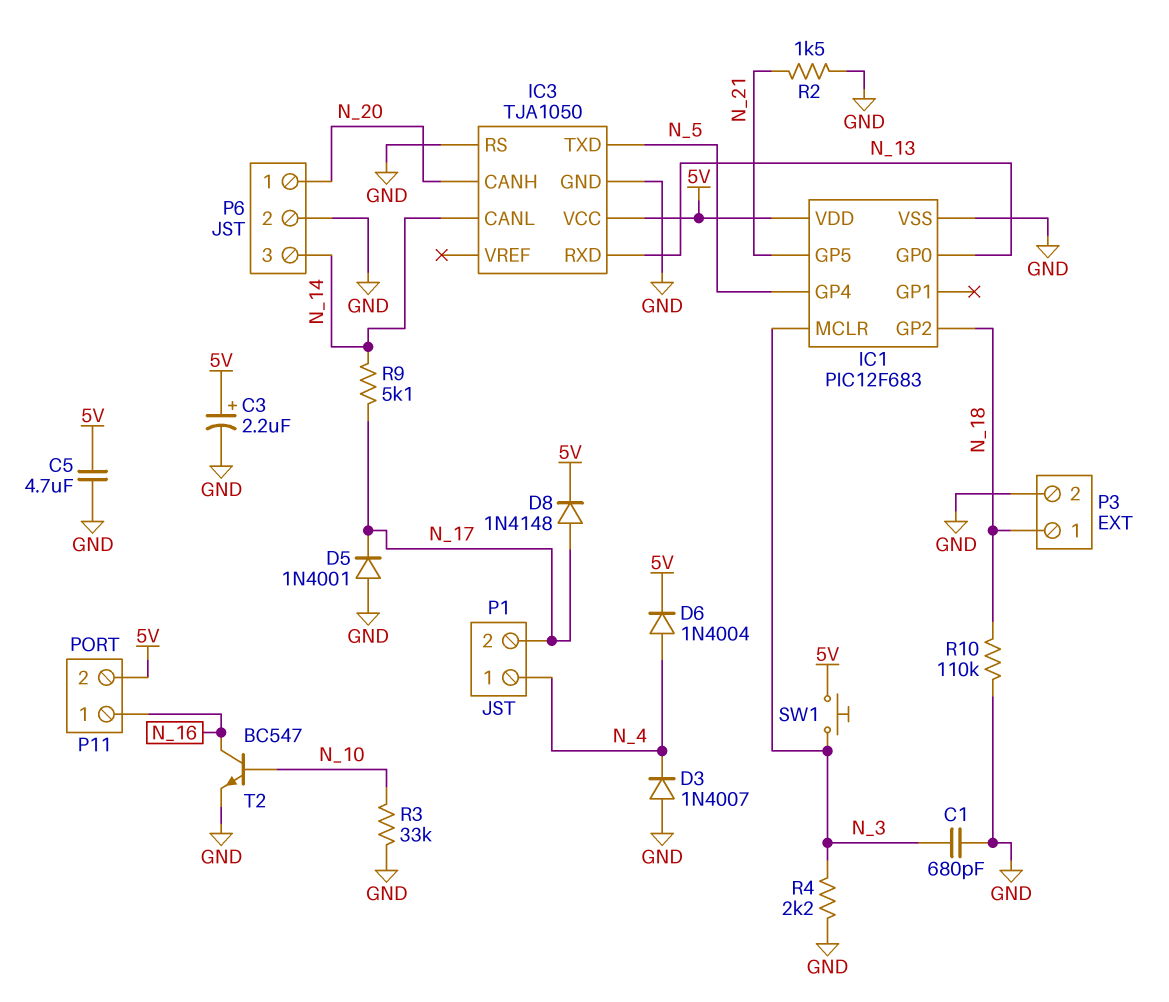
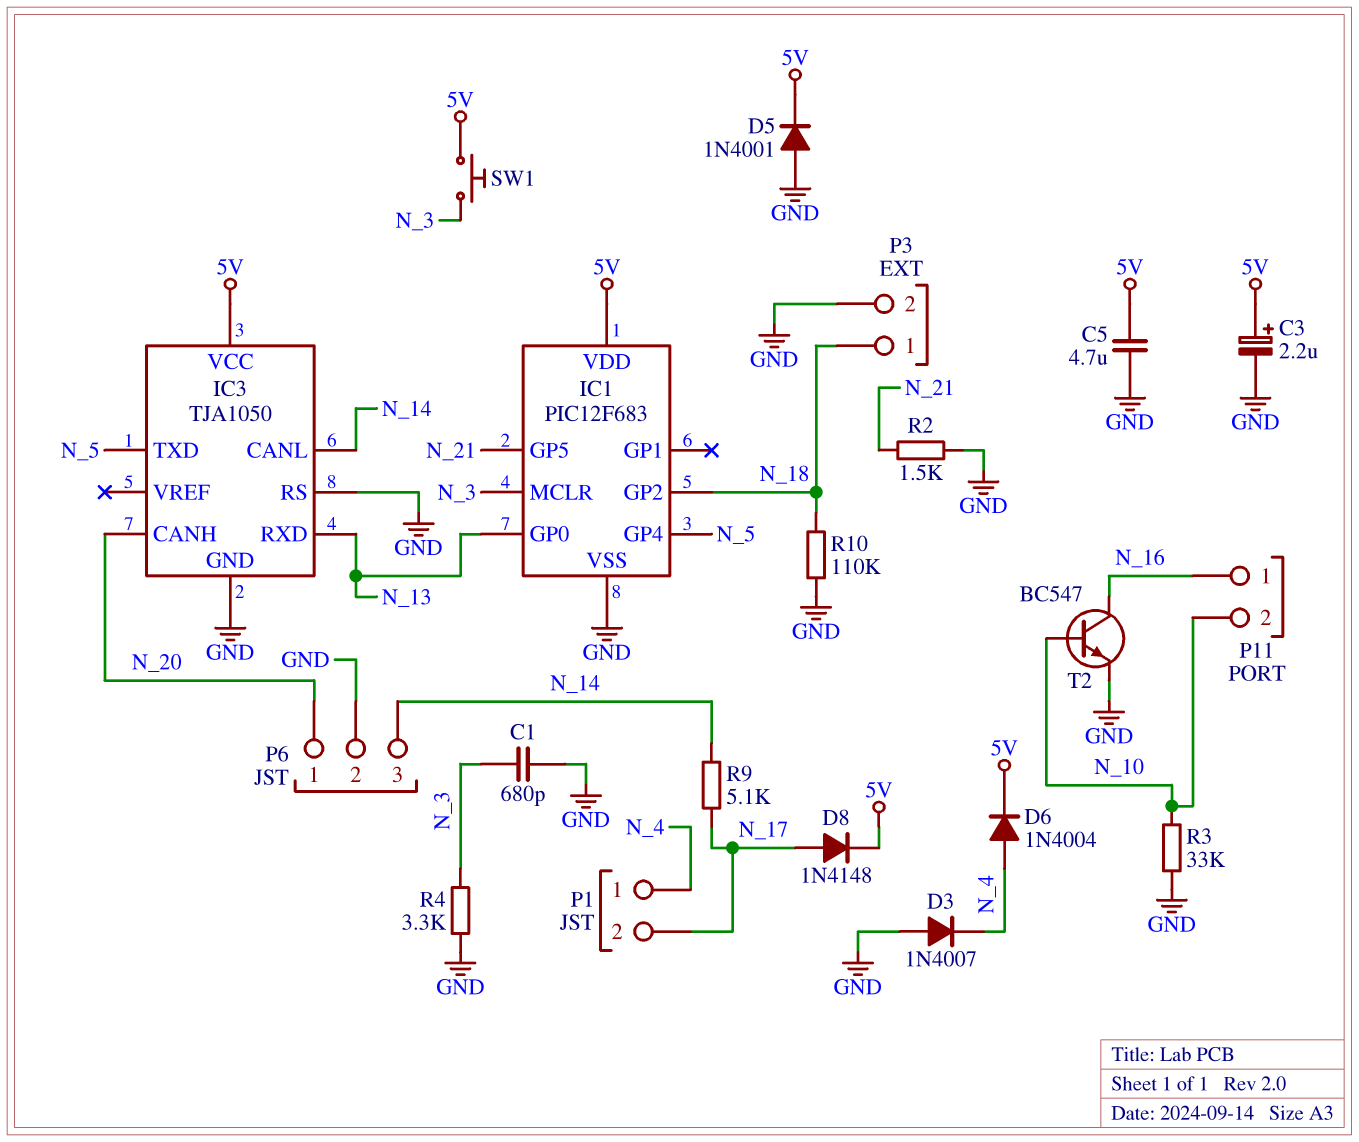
D5: diode 1N4001 (A GND, K N_17) -> diode 1N4001 (A GND, K 5V)
P11 pin 2: 5V -> N_10
R4: 2.2k (GND, N_3) -> 3.3k (GND, N_3)

